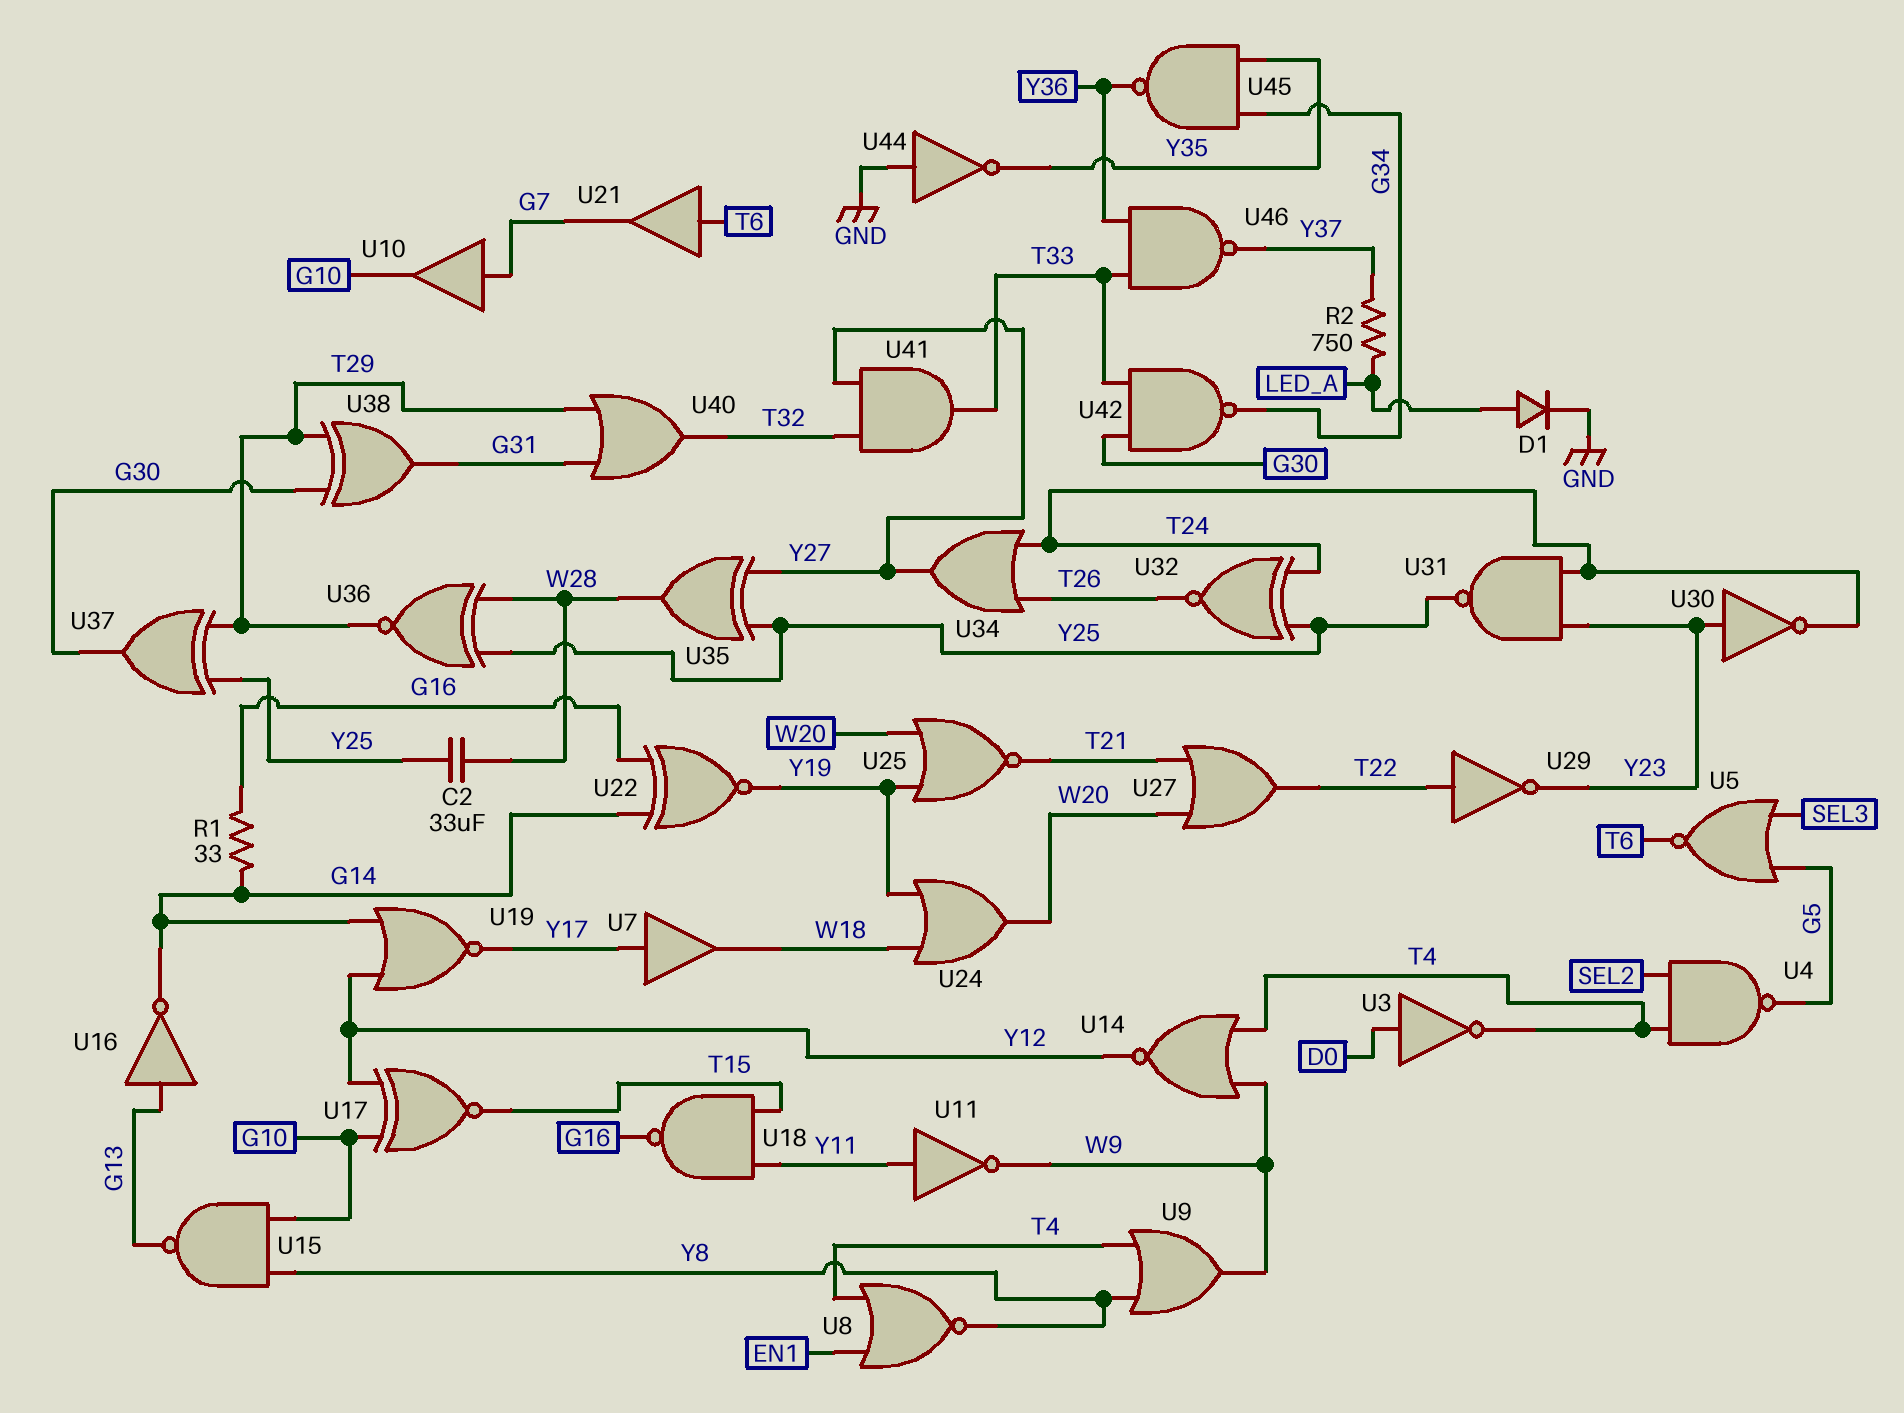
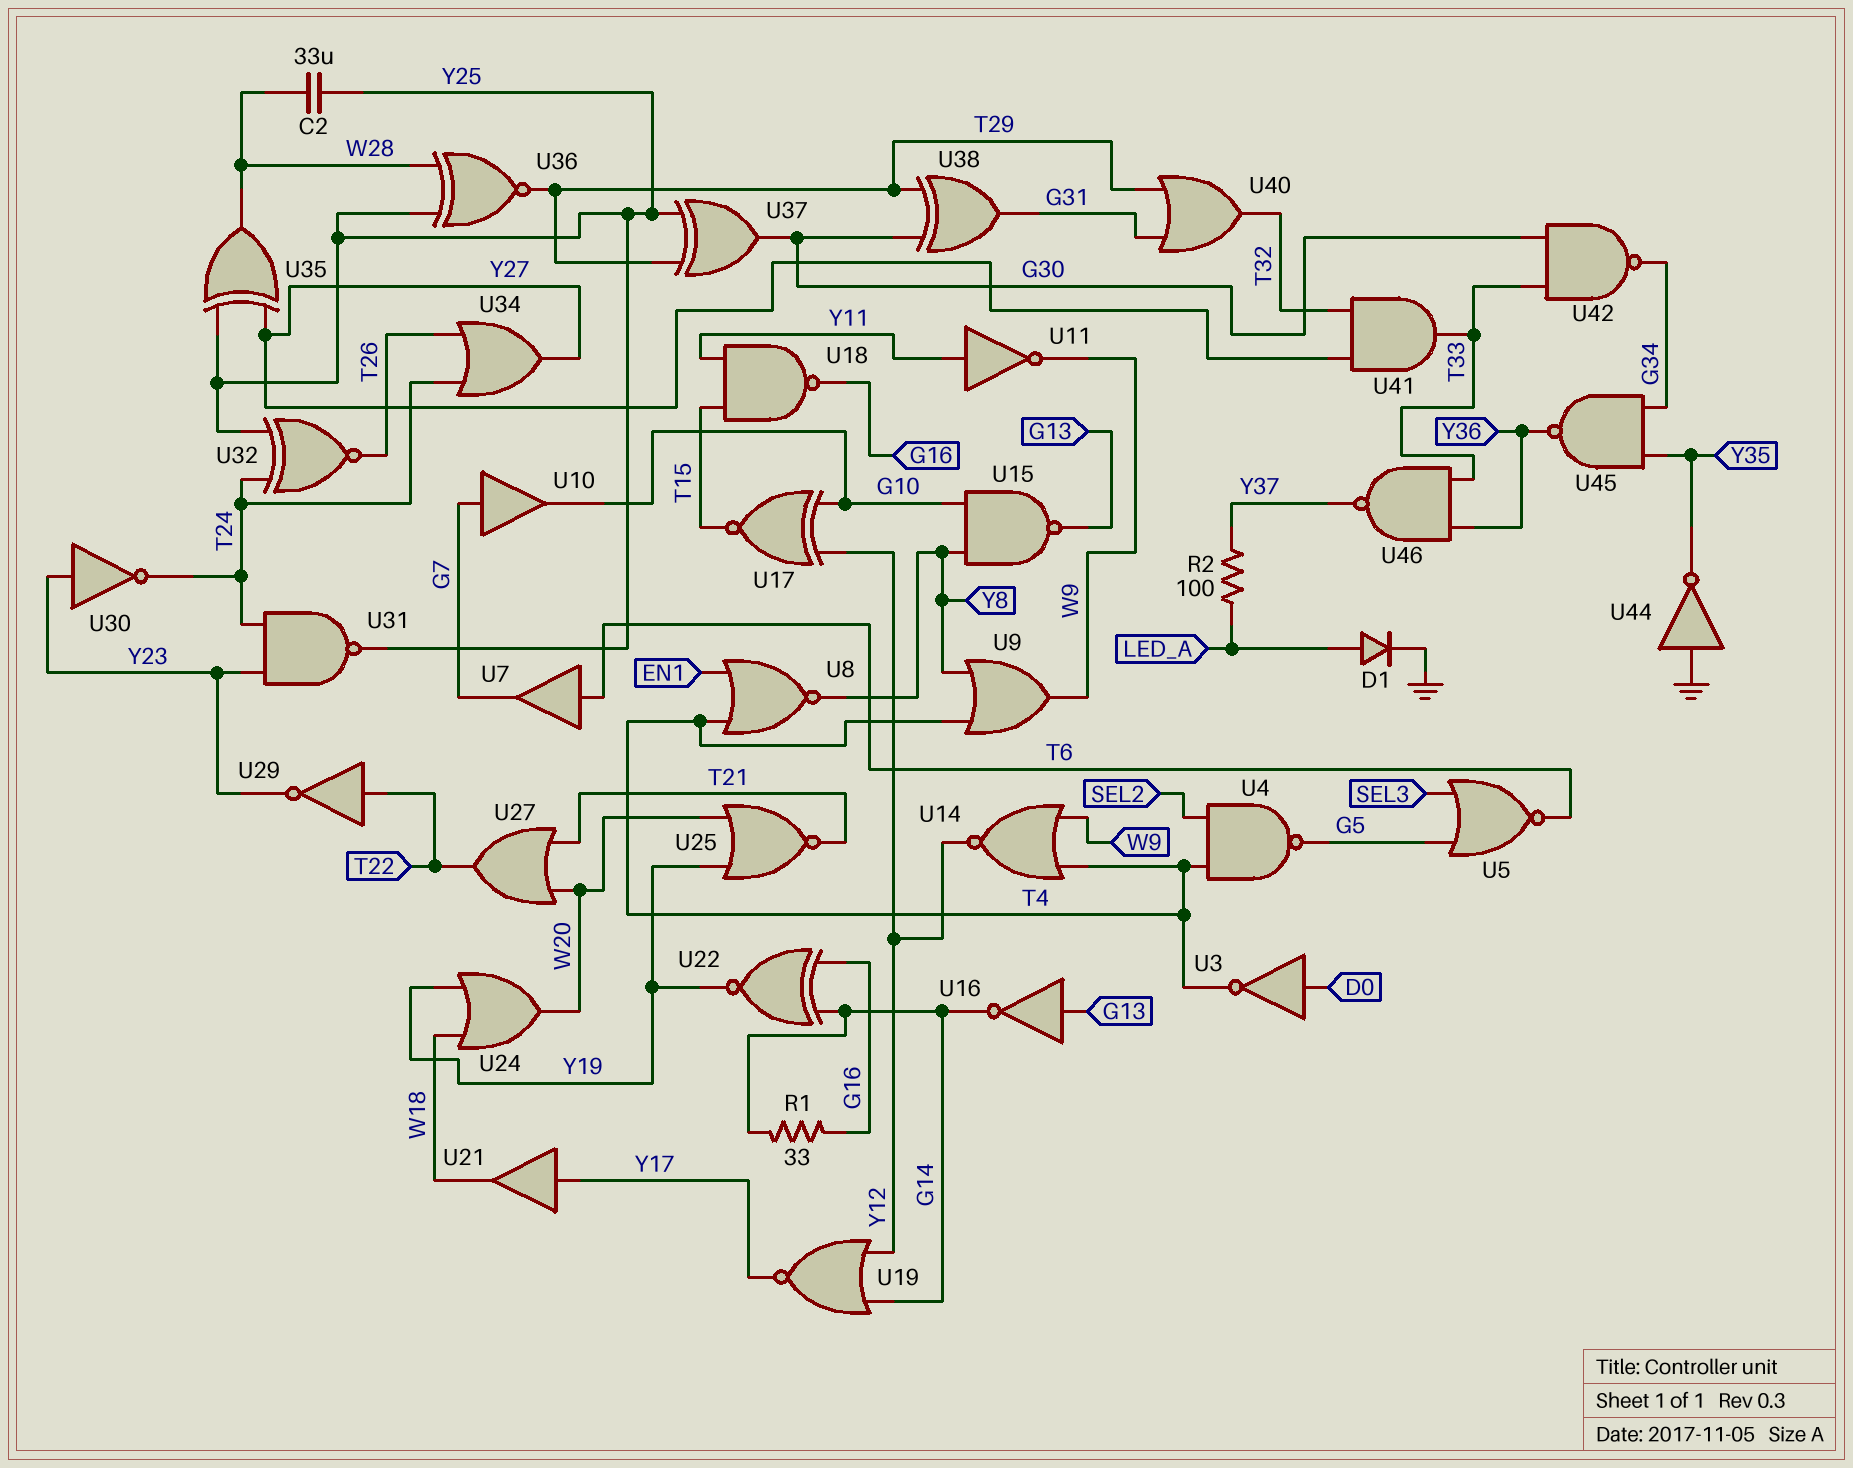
R2: 750 (LED_A, Y37) -> 100 (LED_A, Y37)
U7: buffer (in Y17, out W18) -> buffer (in T6, out G7)
U21: buffer (in T6, out G7) -> buffer (in Y17, out W18)

